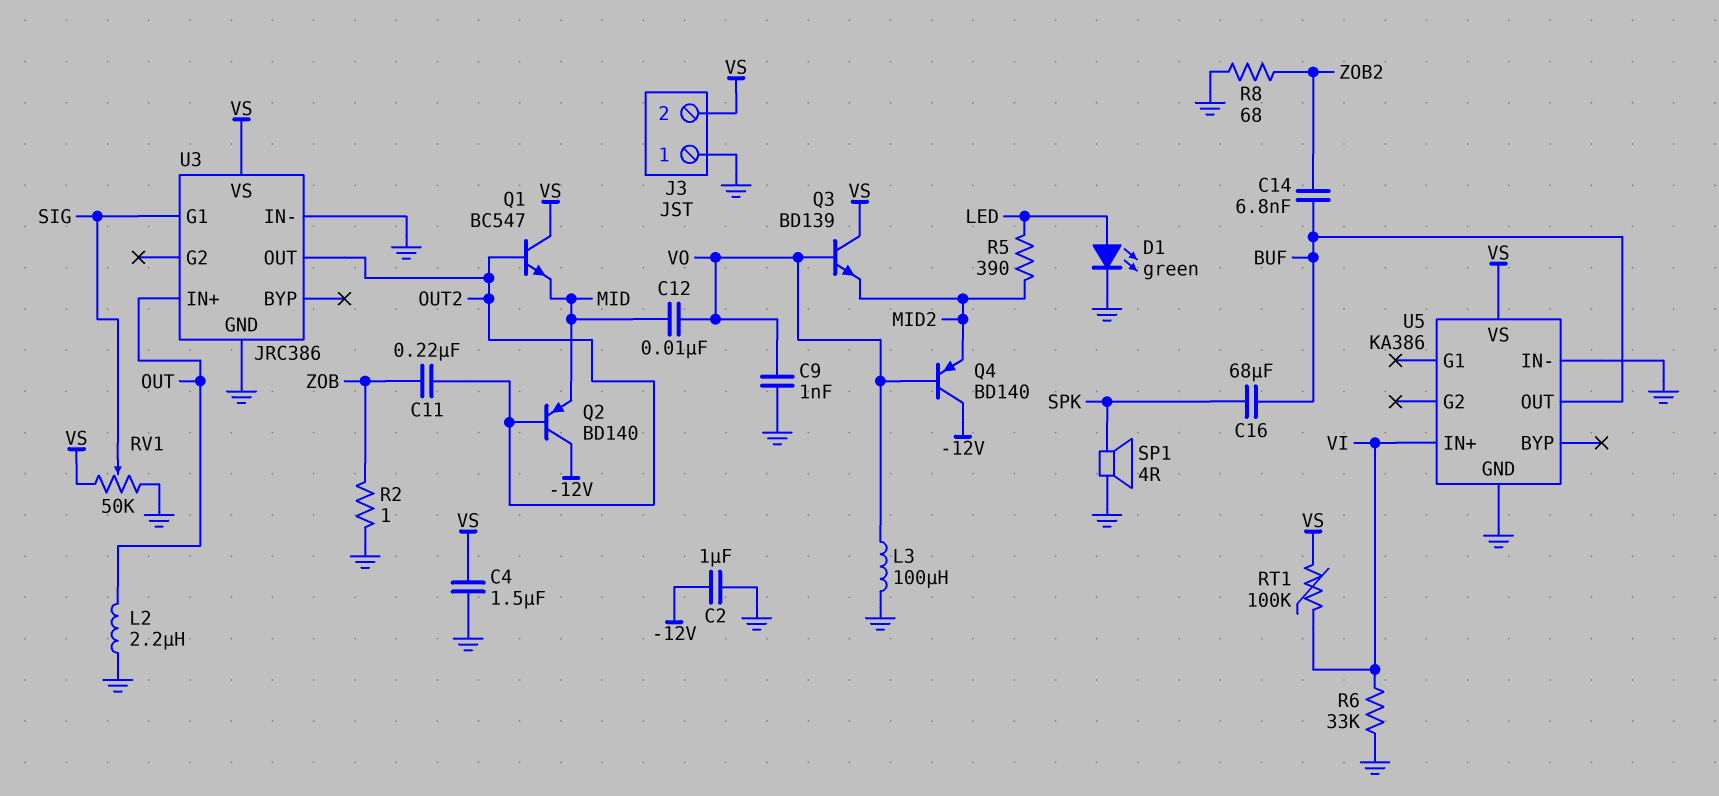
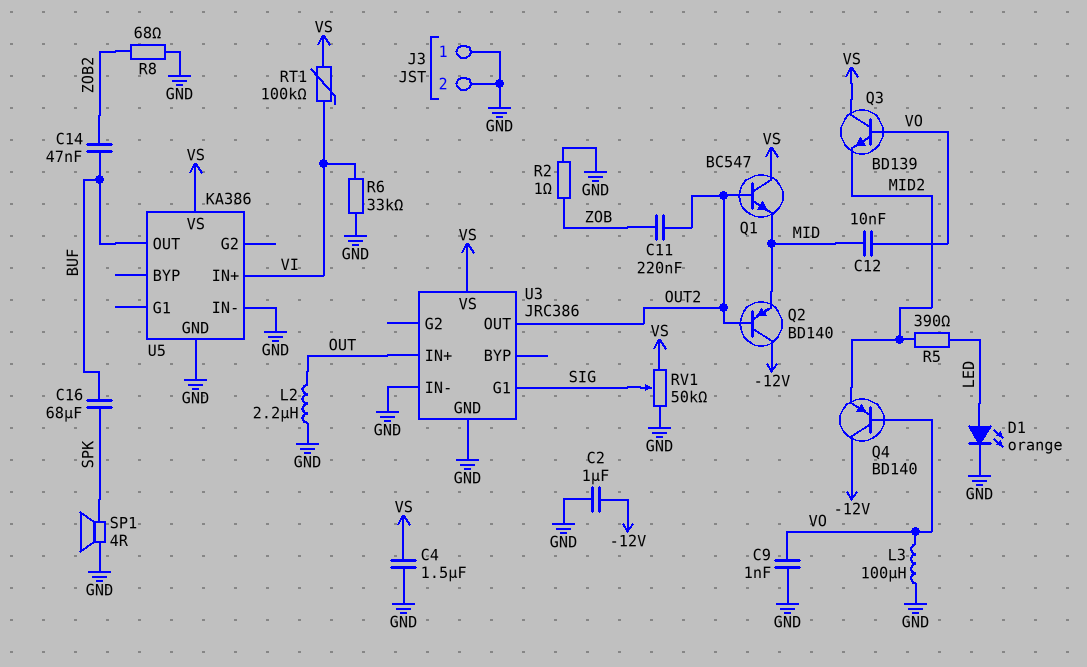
C14: 6.8nF (BUF, ZOB2) -> 47nF (BUF, ZOB2)
D1: LED green (A LED, K GND) -> LED orange (A LED, K GND)
J3 pin 2: VS -> GND

